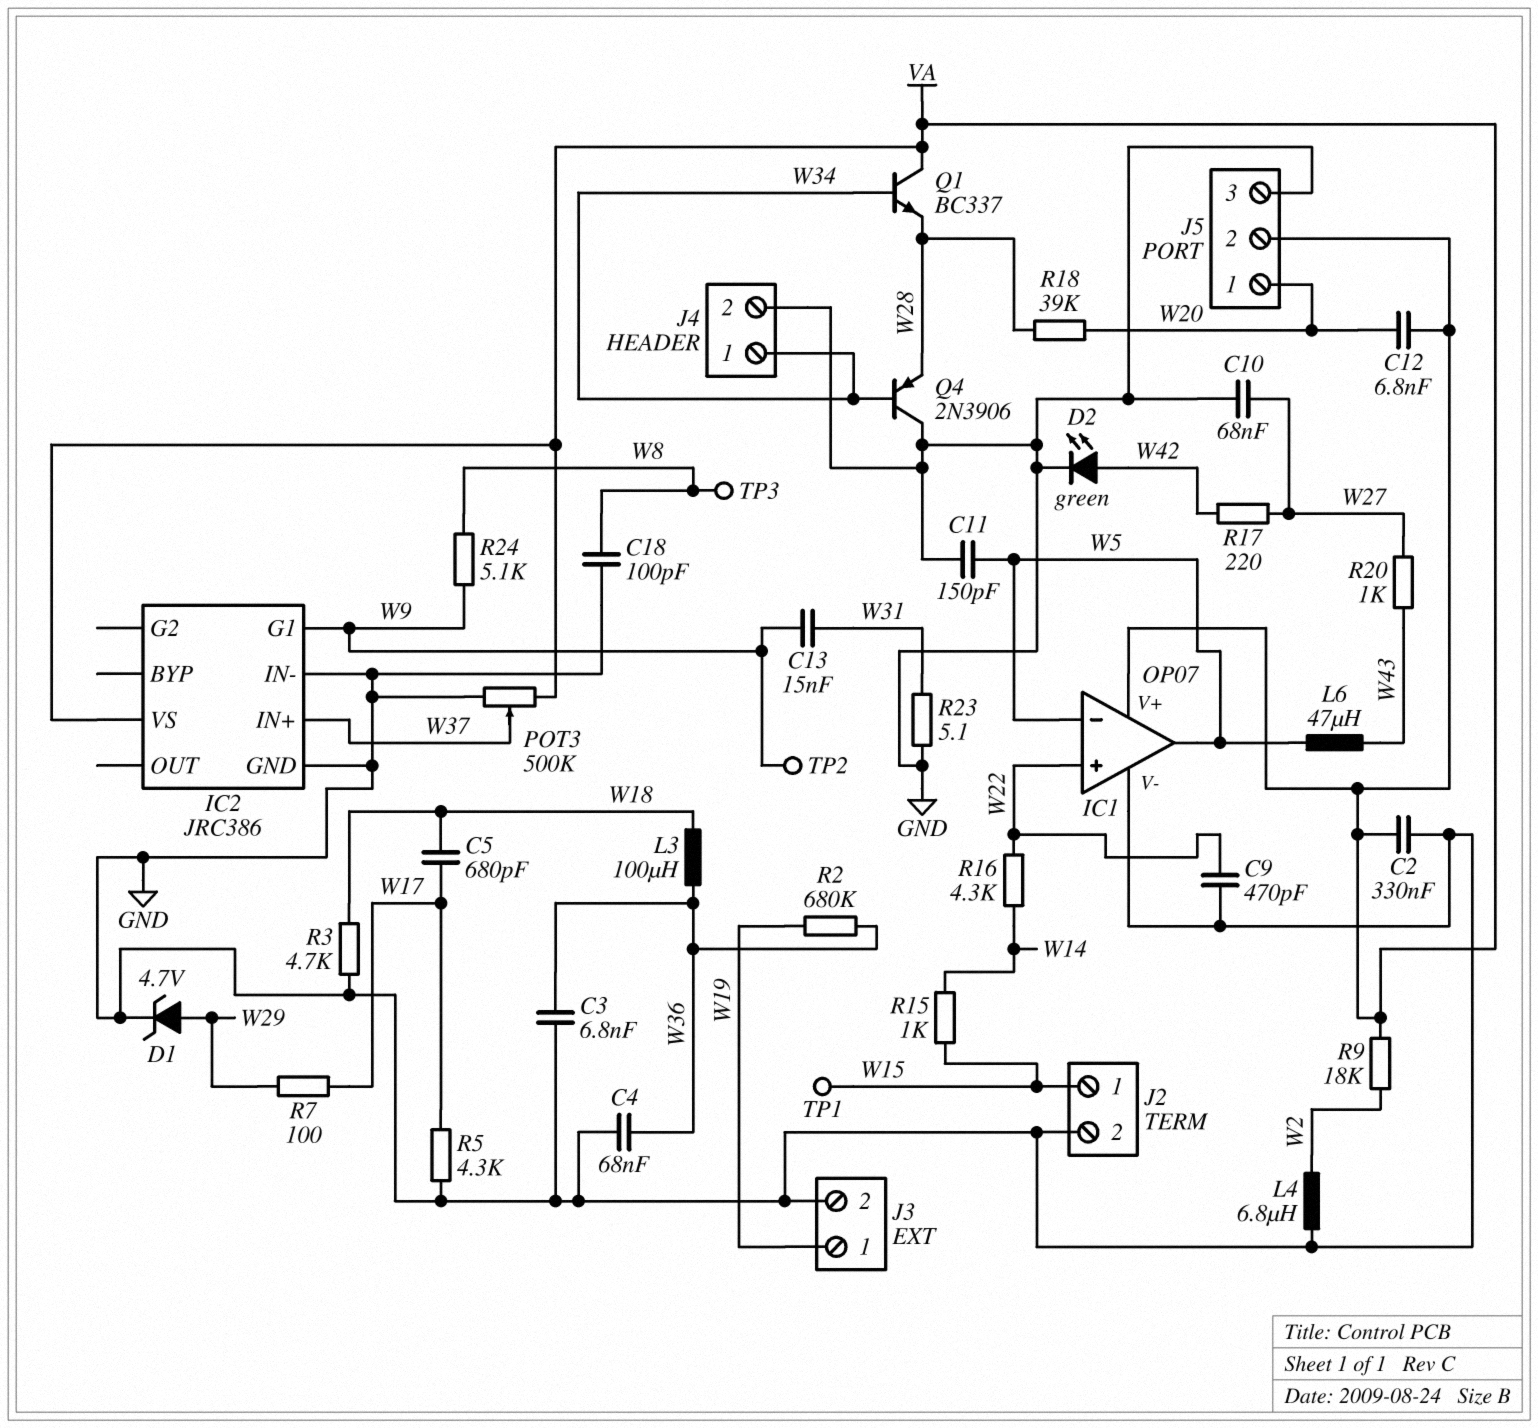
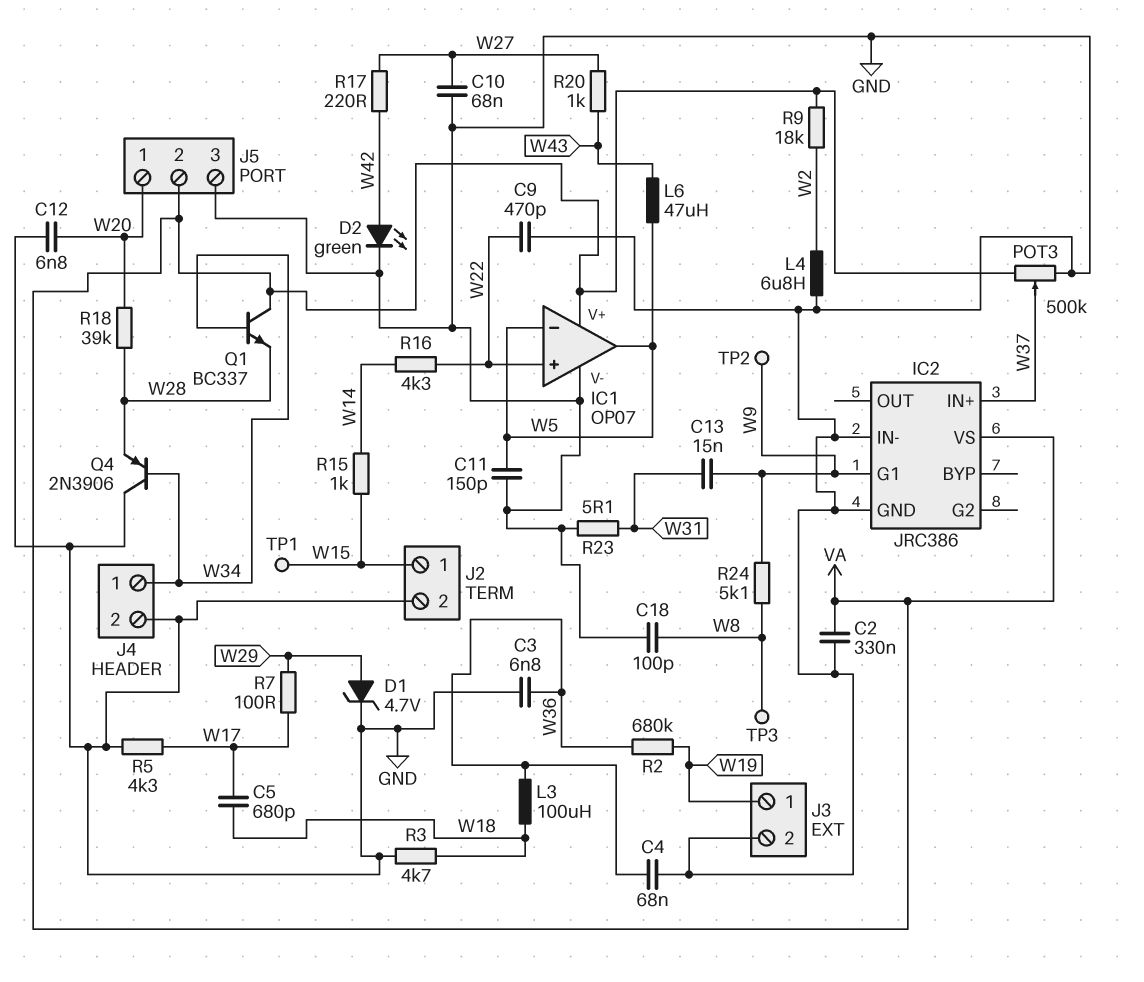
C12: 6.8nF (VA, W20) -> 6.8nF (GND, W20)

